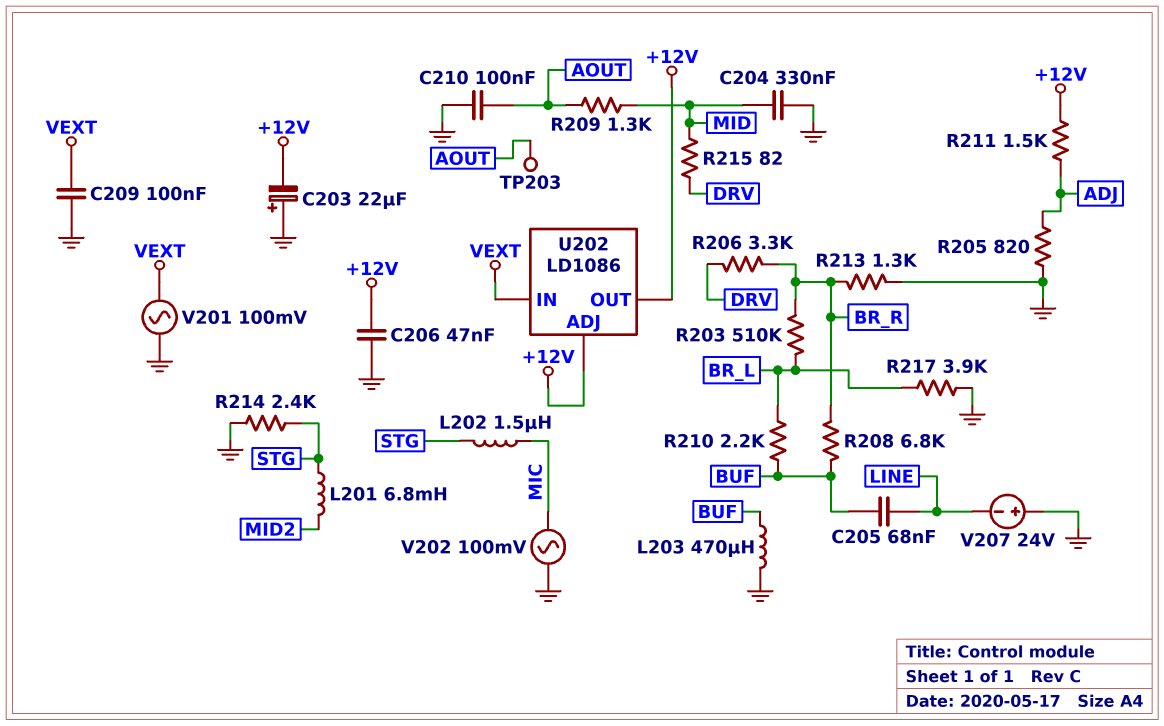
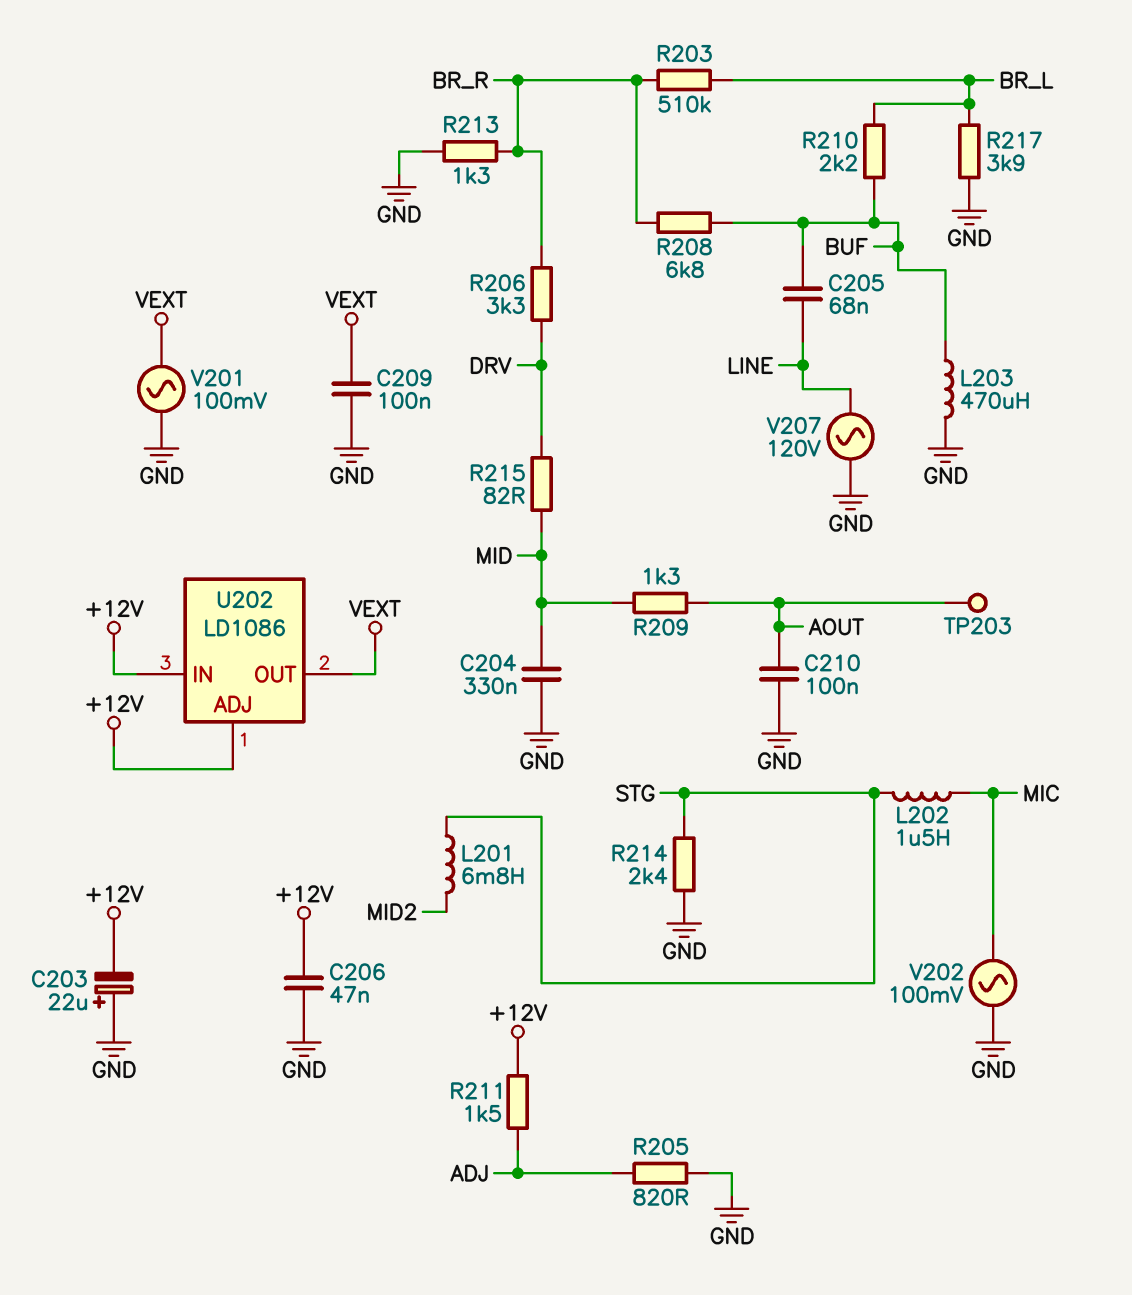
U202 pin IN: VEXT -> +12V
U202 pin OUT: +12V -> VEXT
V207: 24V (plus GND, minus LINE) -> AC 120V (GND, LINE)

